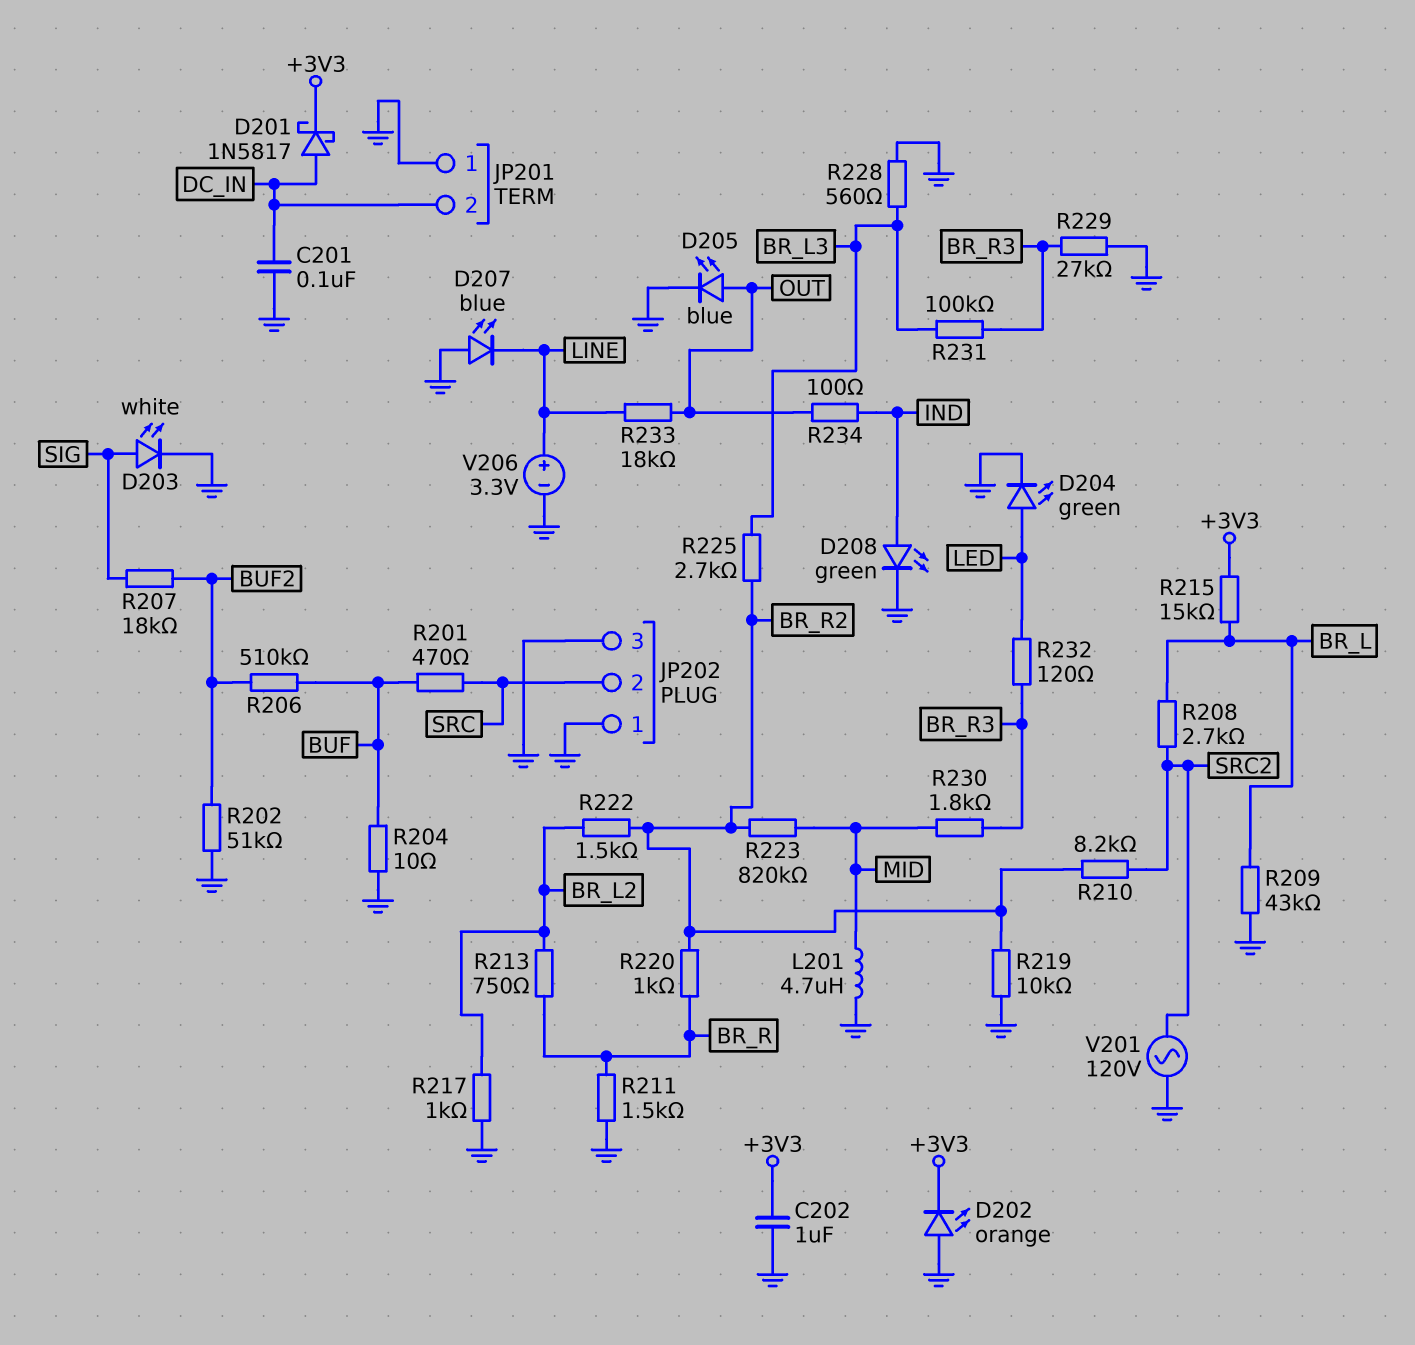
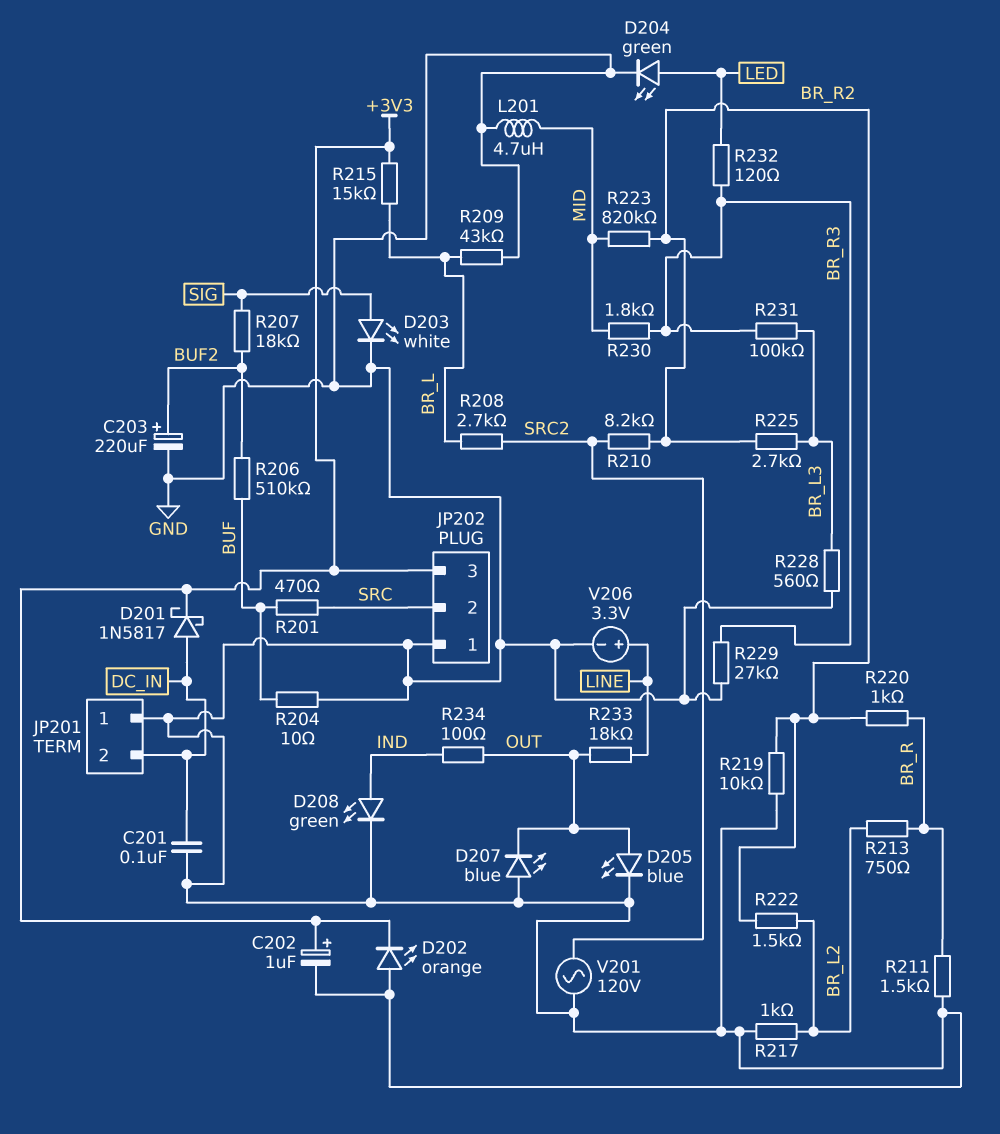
C202: 1uF (+3V3, GND) -> 1uF (plus +3V3, minus GND)
C203: none -> 220uF (plus BUF2, minus GND)
D207: LED blue (A GND, K LINE) -> LED blue (A GND, K OUT)
JP202 pin 3: GND -> +3V3
R202: 51k (BUF2, GND) -> none

